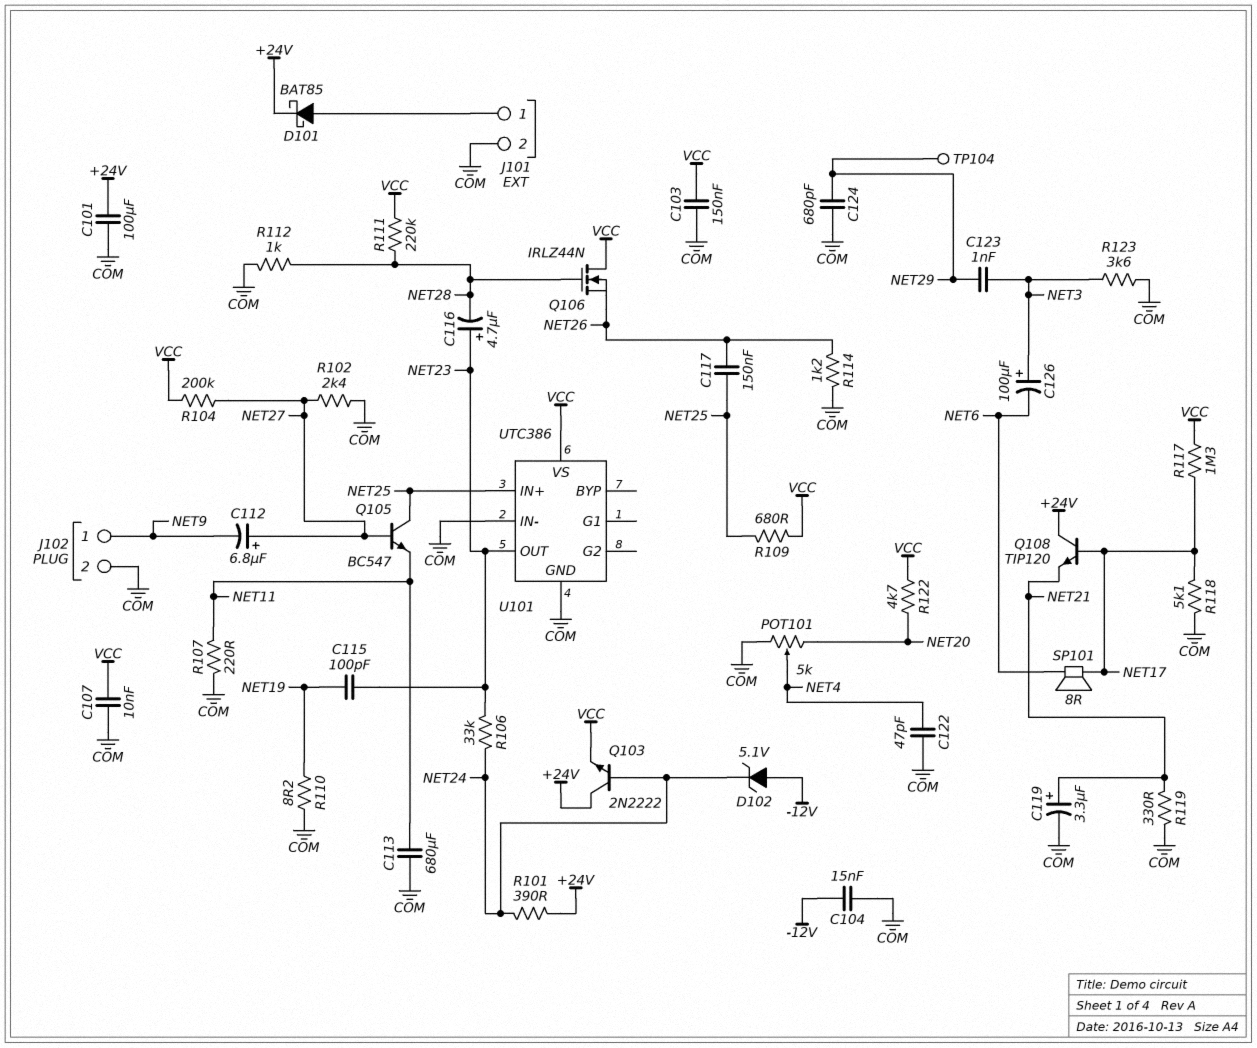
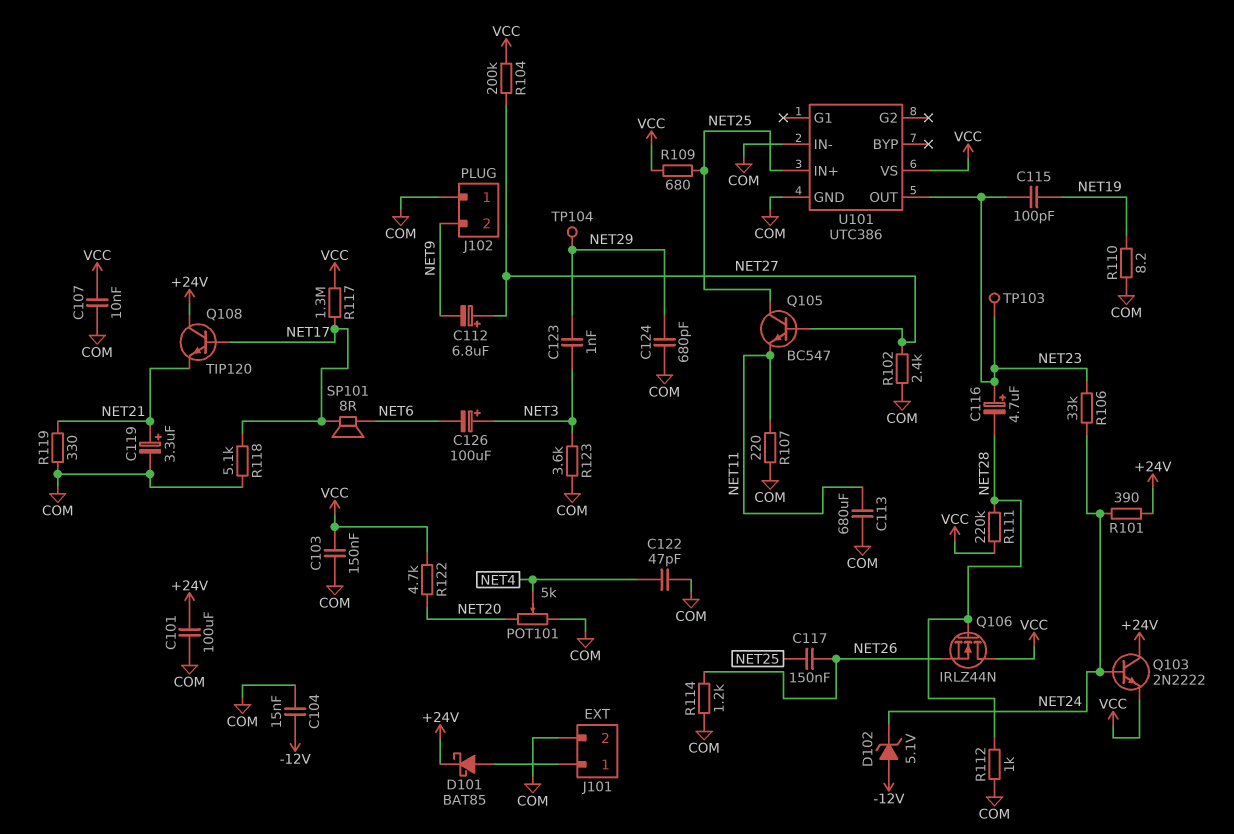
J102 pin 1: NET9 -> COM
J102 pin 2: COM -> NET9
TP103: none -> test point (NET23)

